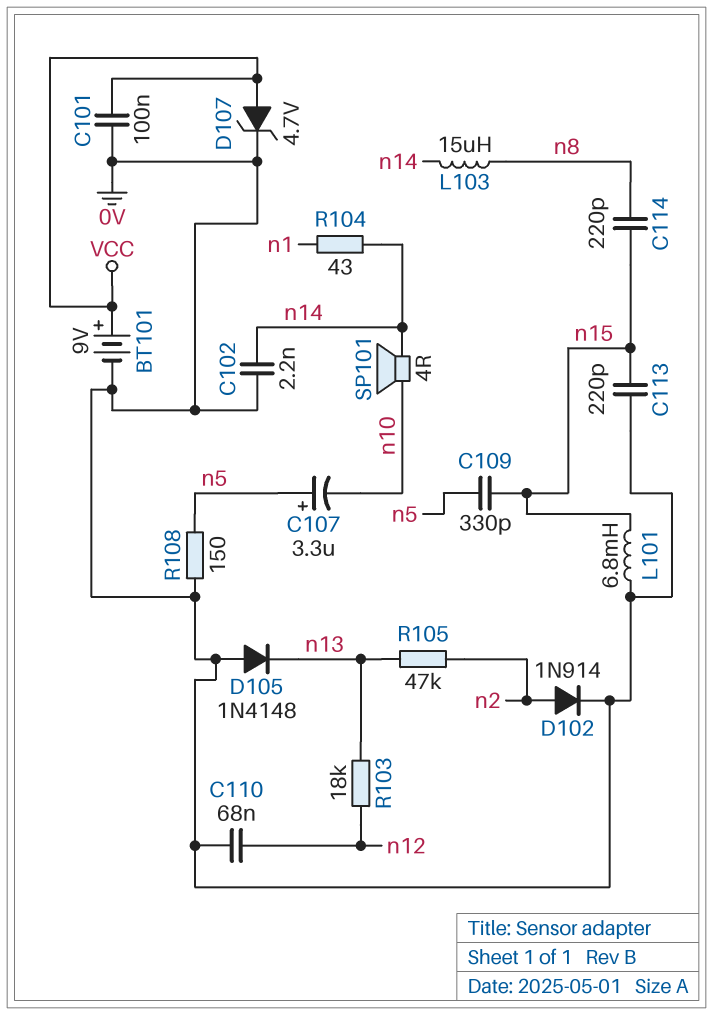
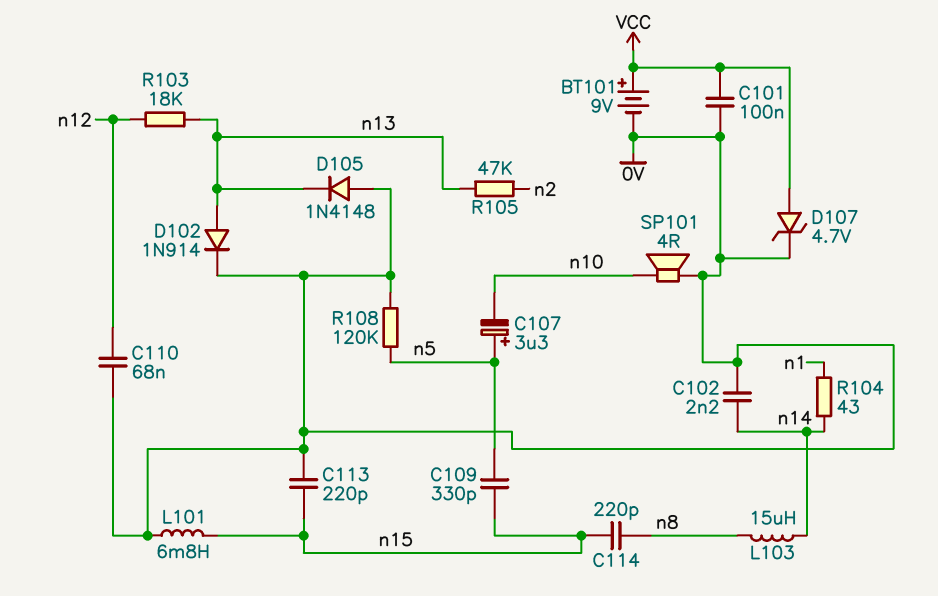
D102: diode 1N914 (A n2, K 0V) -> diode 1N914 (A n13, K 0V)
R108: 150 (0V, n5) -> 120k (0V, n5)
SP101: speaker 4R (n10, n14) -> speaker 4R (0V, n10)

